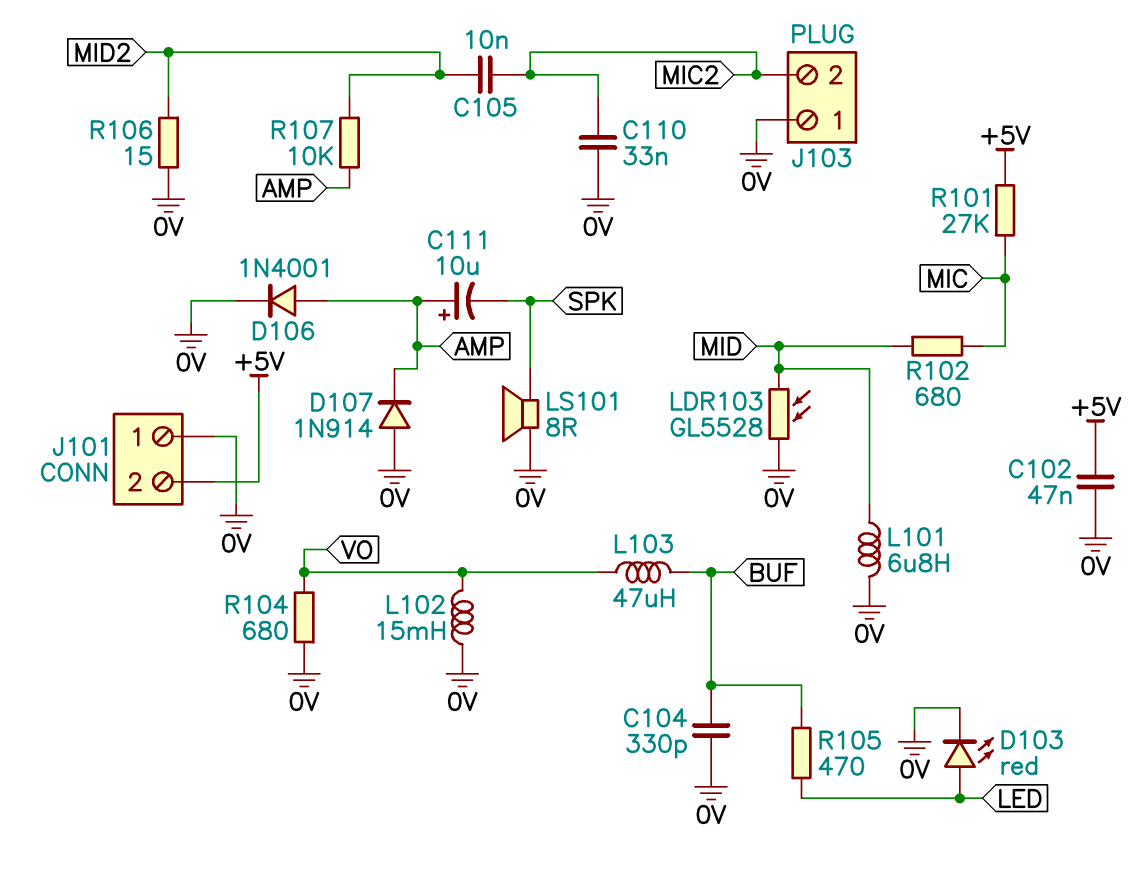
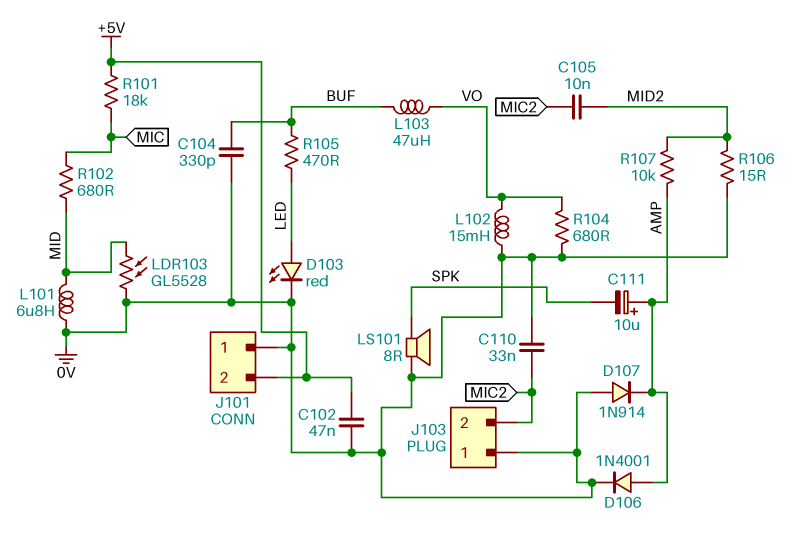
R101: 27k (+5V, MIC) -> 18k (+5V, MIC)

